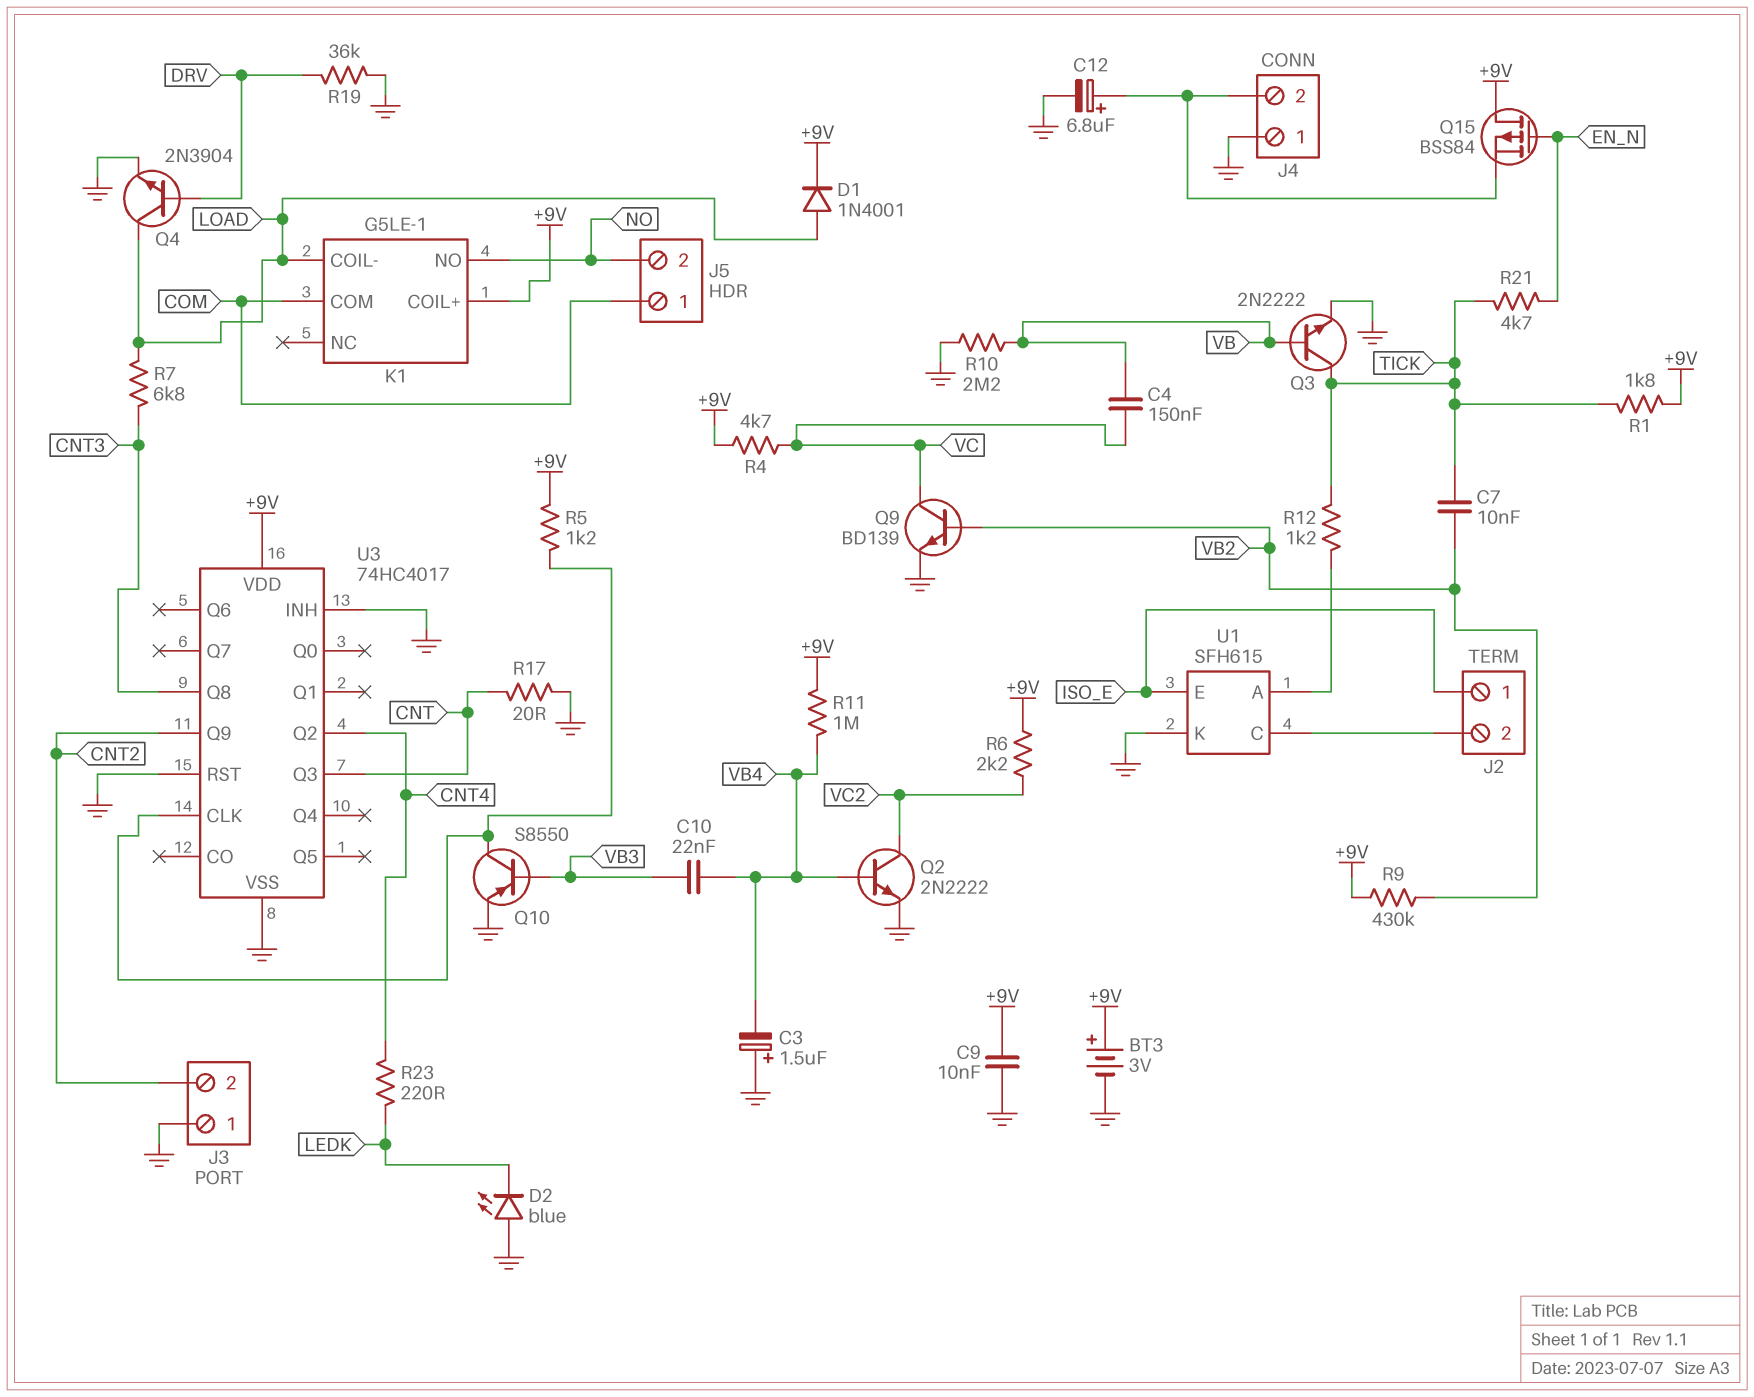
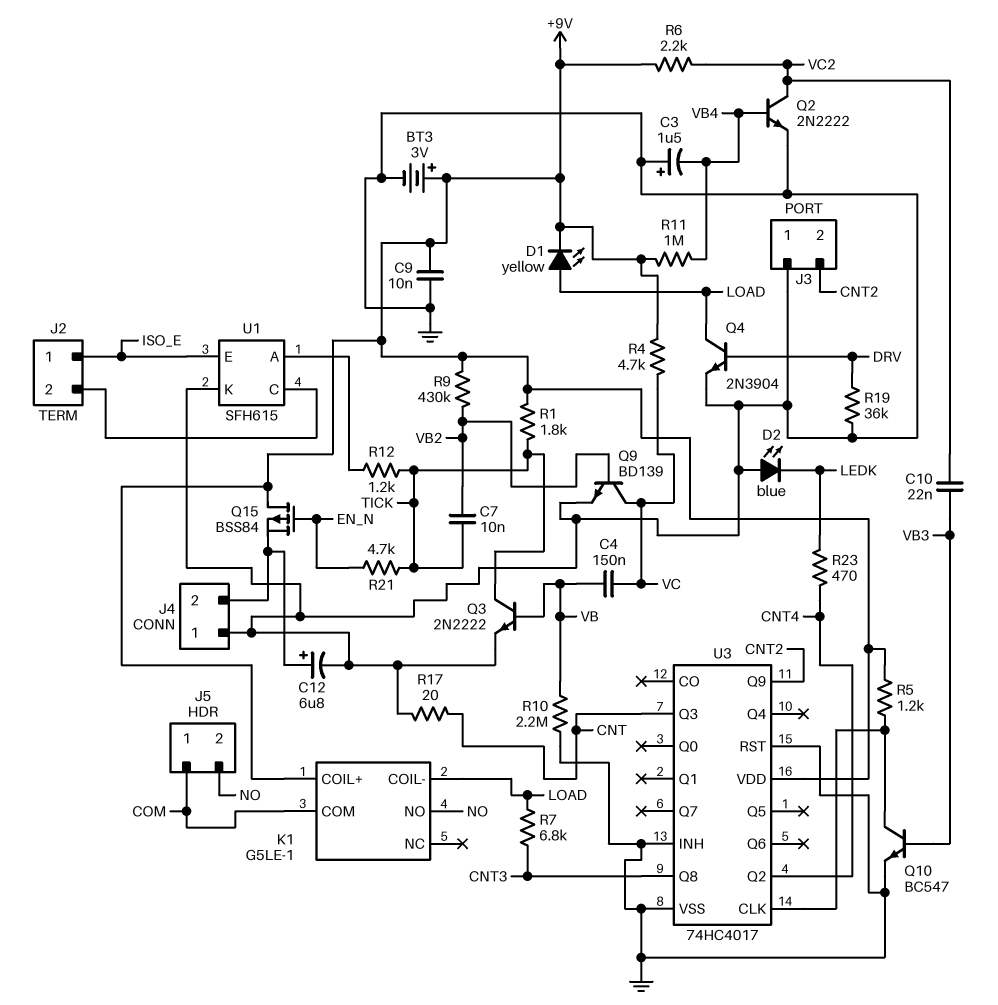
C10: 22nF (VB3, VB4) -> 22nF (VB3, VC2)
D1: diode 1N4001 (A LOAD, K +9V) -> LED yellow (A LOAD, K +9V)
Q10: PNP S8550 (B VB3, C U3/CLK, E GND) -> NPN BC547 (B VB3, C U3/CLK, E GND)
R23: 220 (CNT4, LEDK) -> 470 (CNT4, LEDK)

